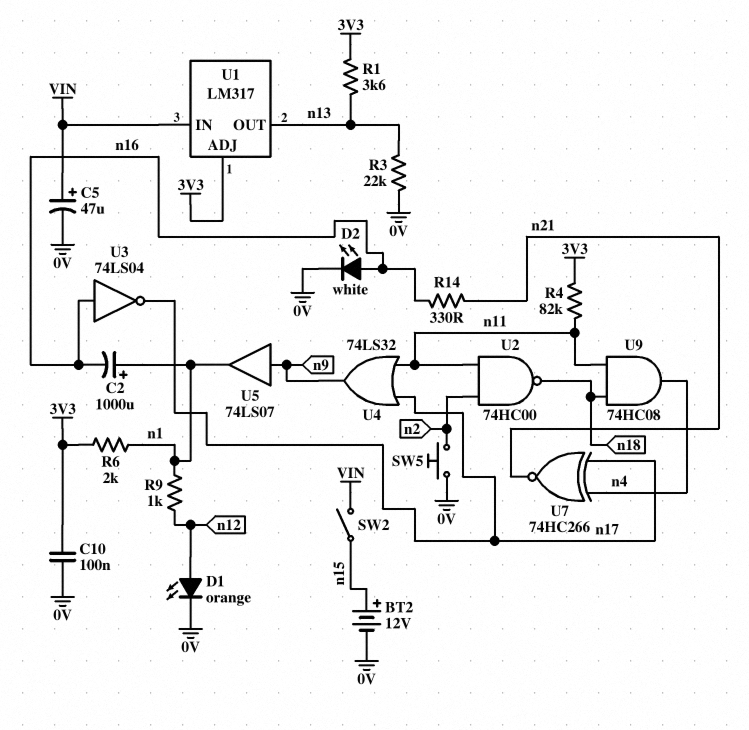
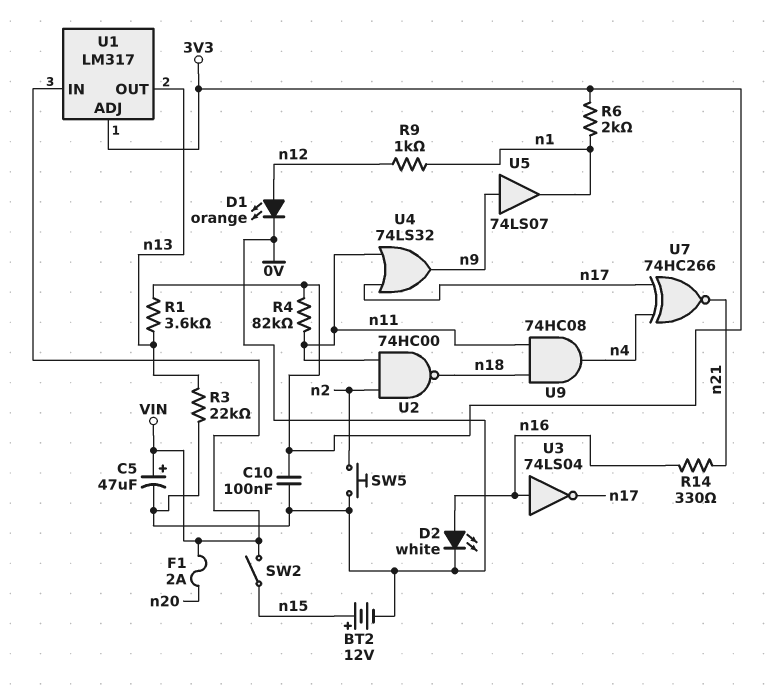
C2: 1000uF (plus n1, minus n16) -> none
F1: none -> 2A (VIN, n20)

